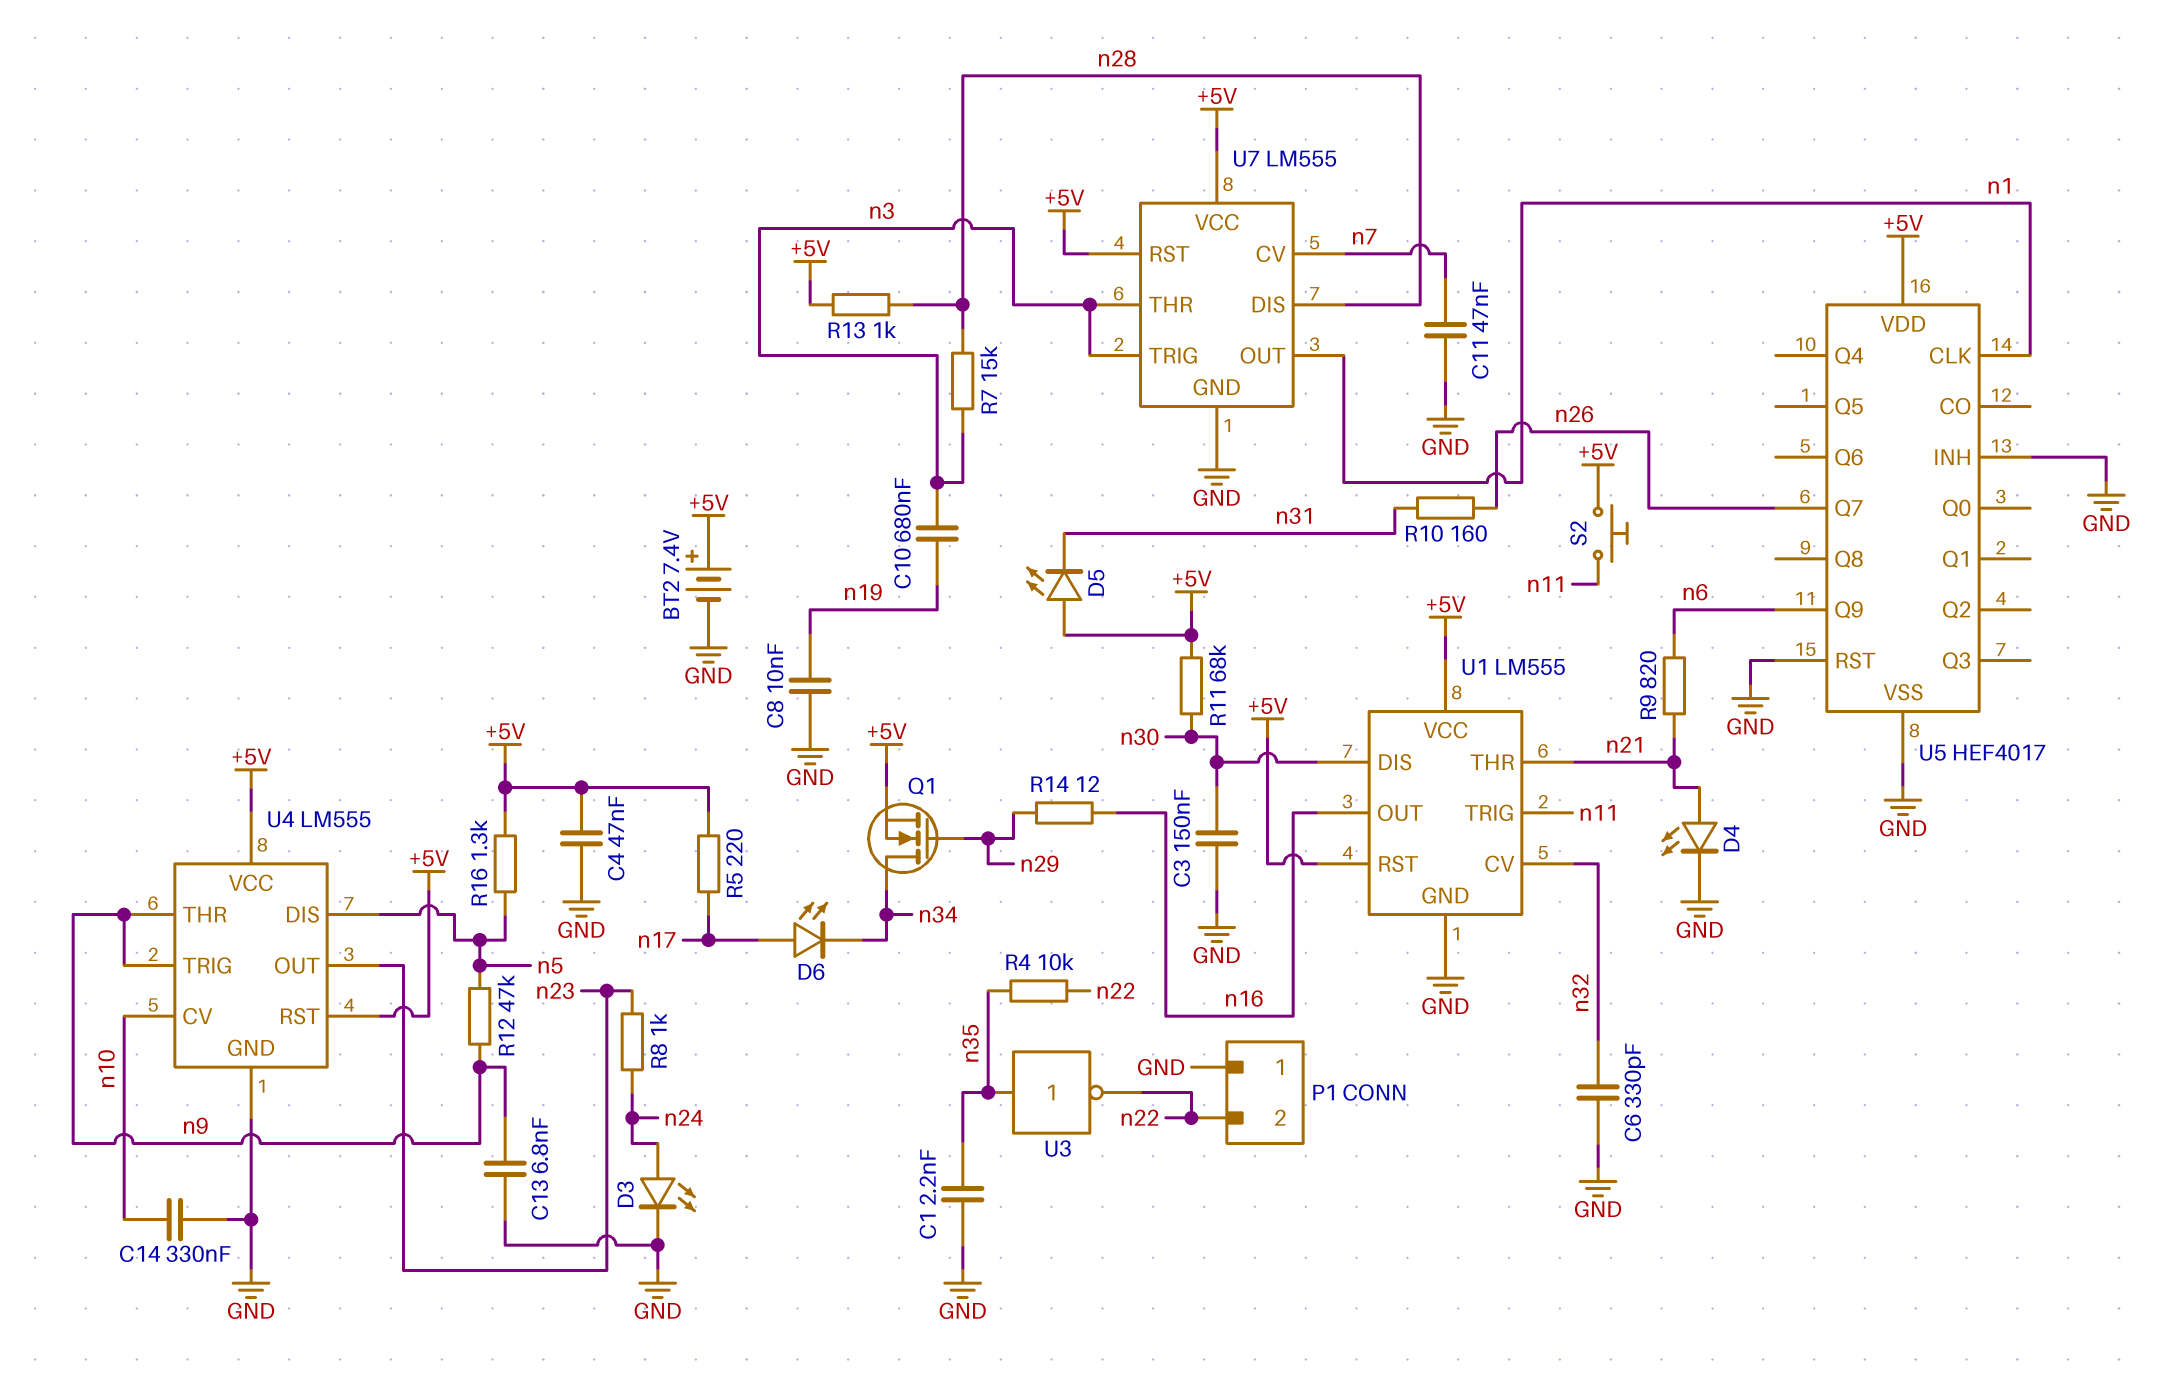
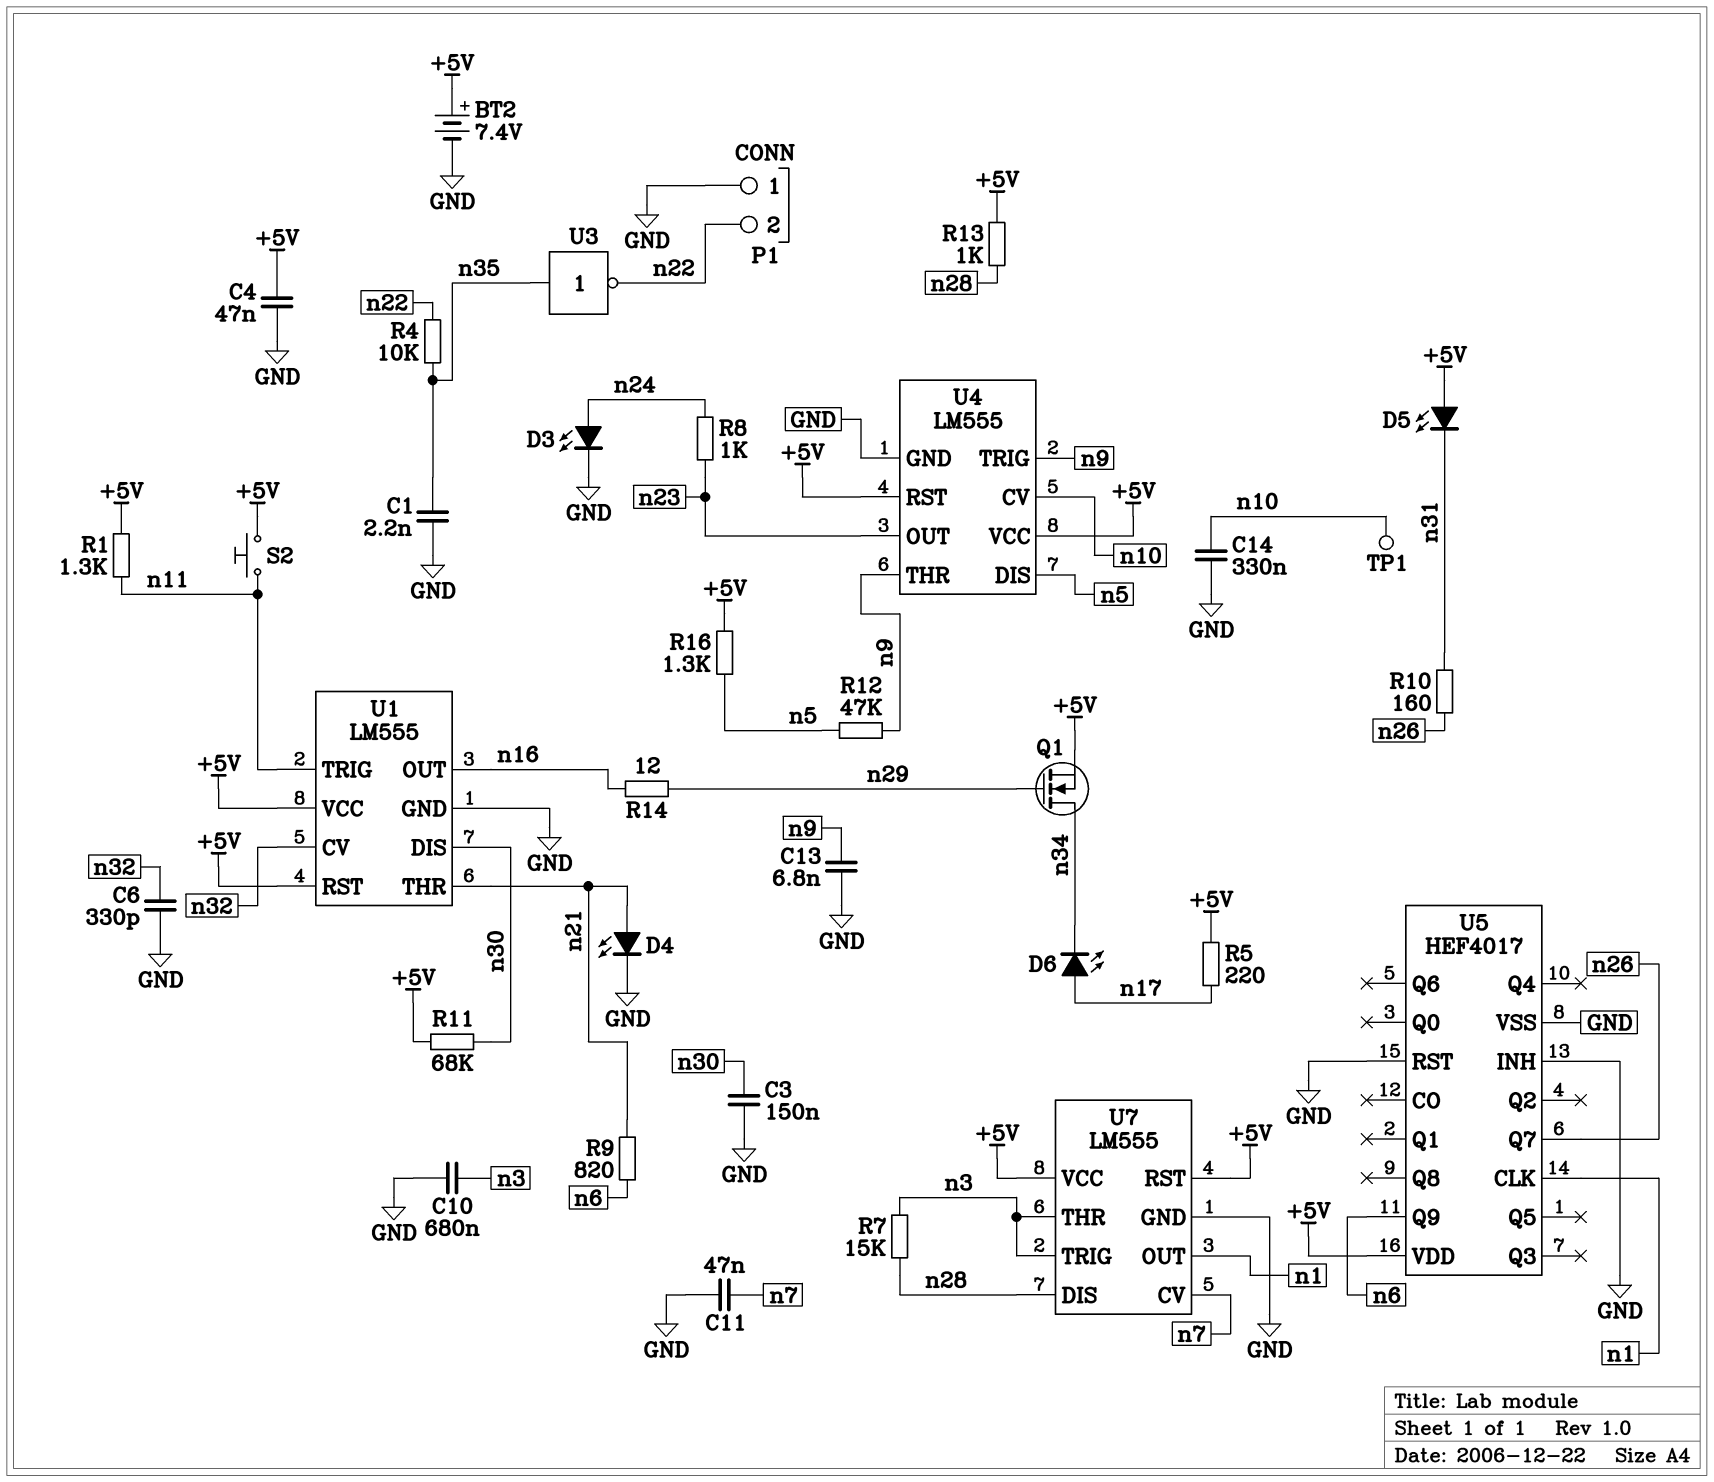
C8: 10nF (GND, n19) -> none
C10: 680nF (n3, n19) -> 680nF (GND, n3)
R1: none -> 1.3k (+5V, n11)
TP1: none -> test point (n10)

